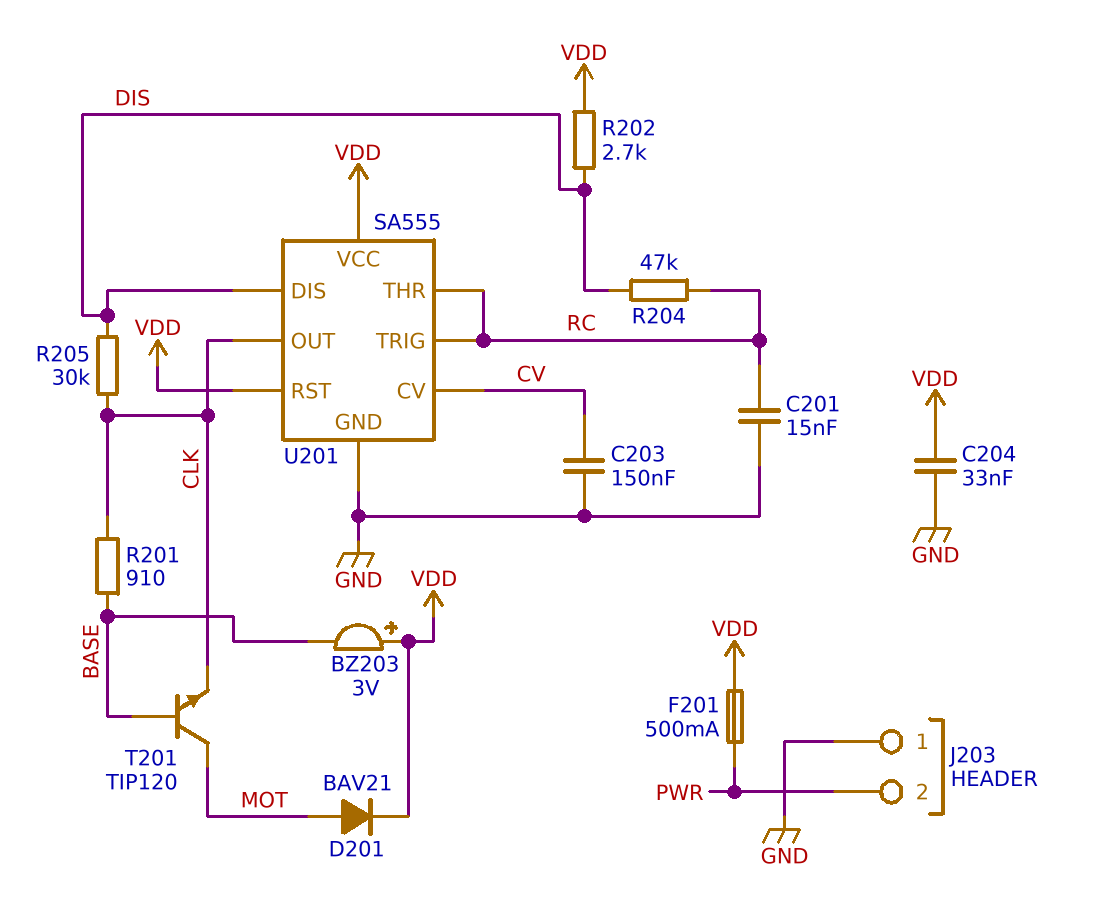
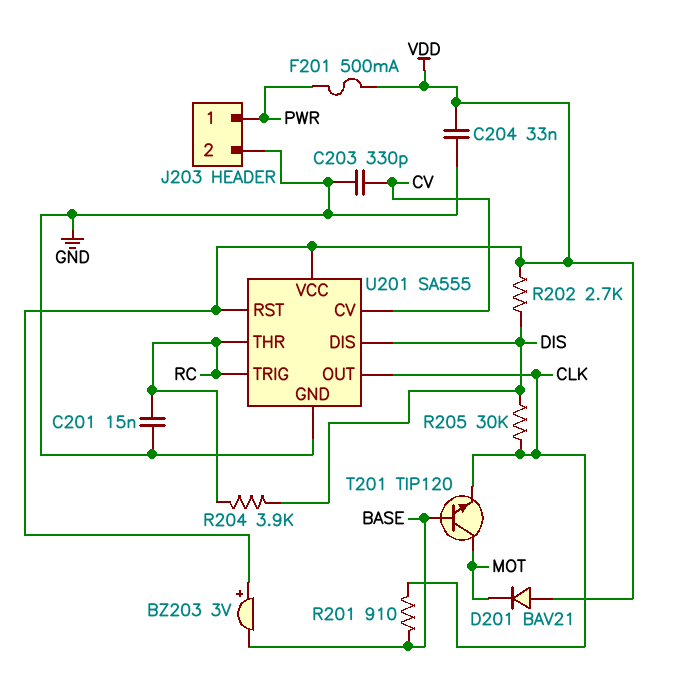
C203: 150nF (CV, GND) -> 330pF (CV, GND)
D201: diode BAV21 (A MOT, K VDD) -> diode BAV21 (A VDD, K MOT)
J203 pin 1: GND -> PWR
J203 pin 2: PWR -> GND
R204: 47k (DIS, RC) -> 3.9k (DIS, RC)

